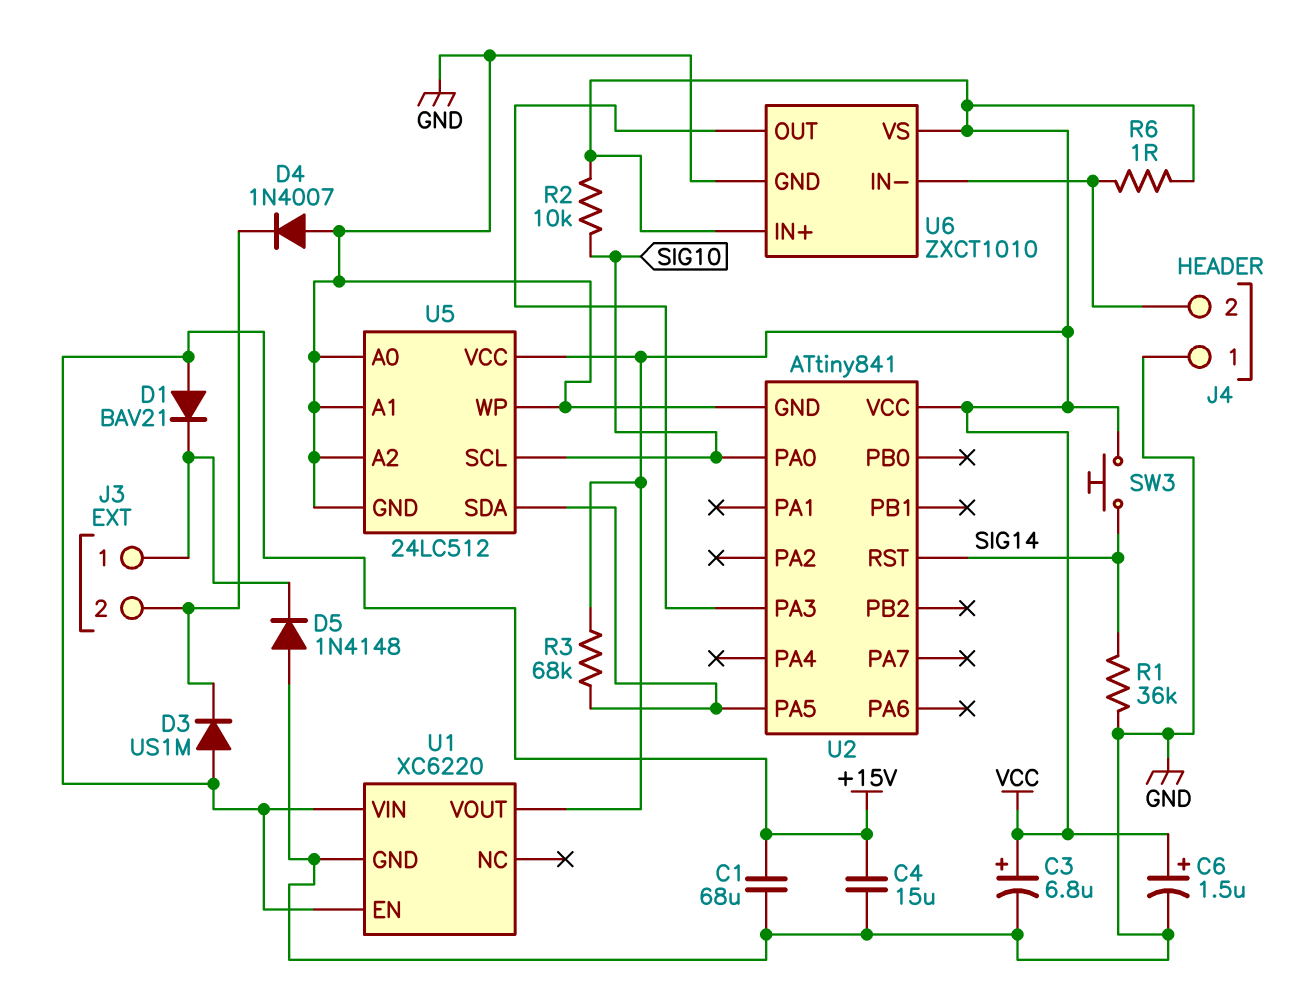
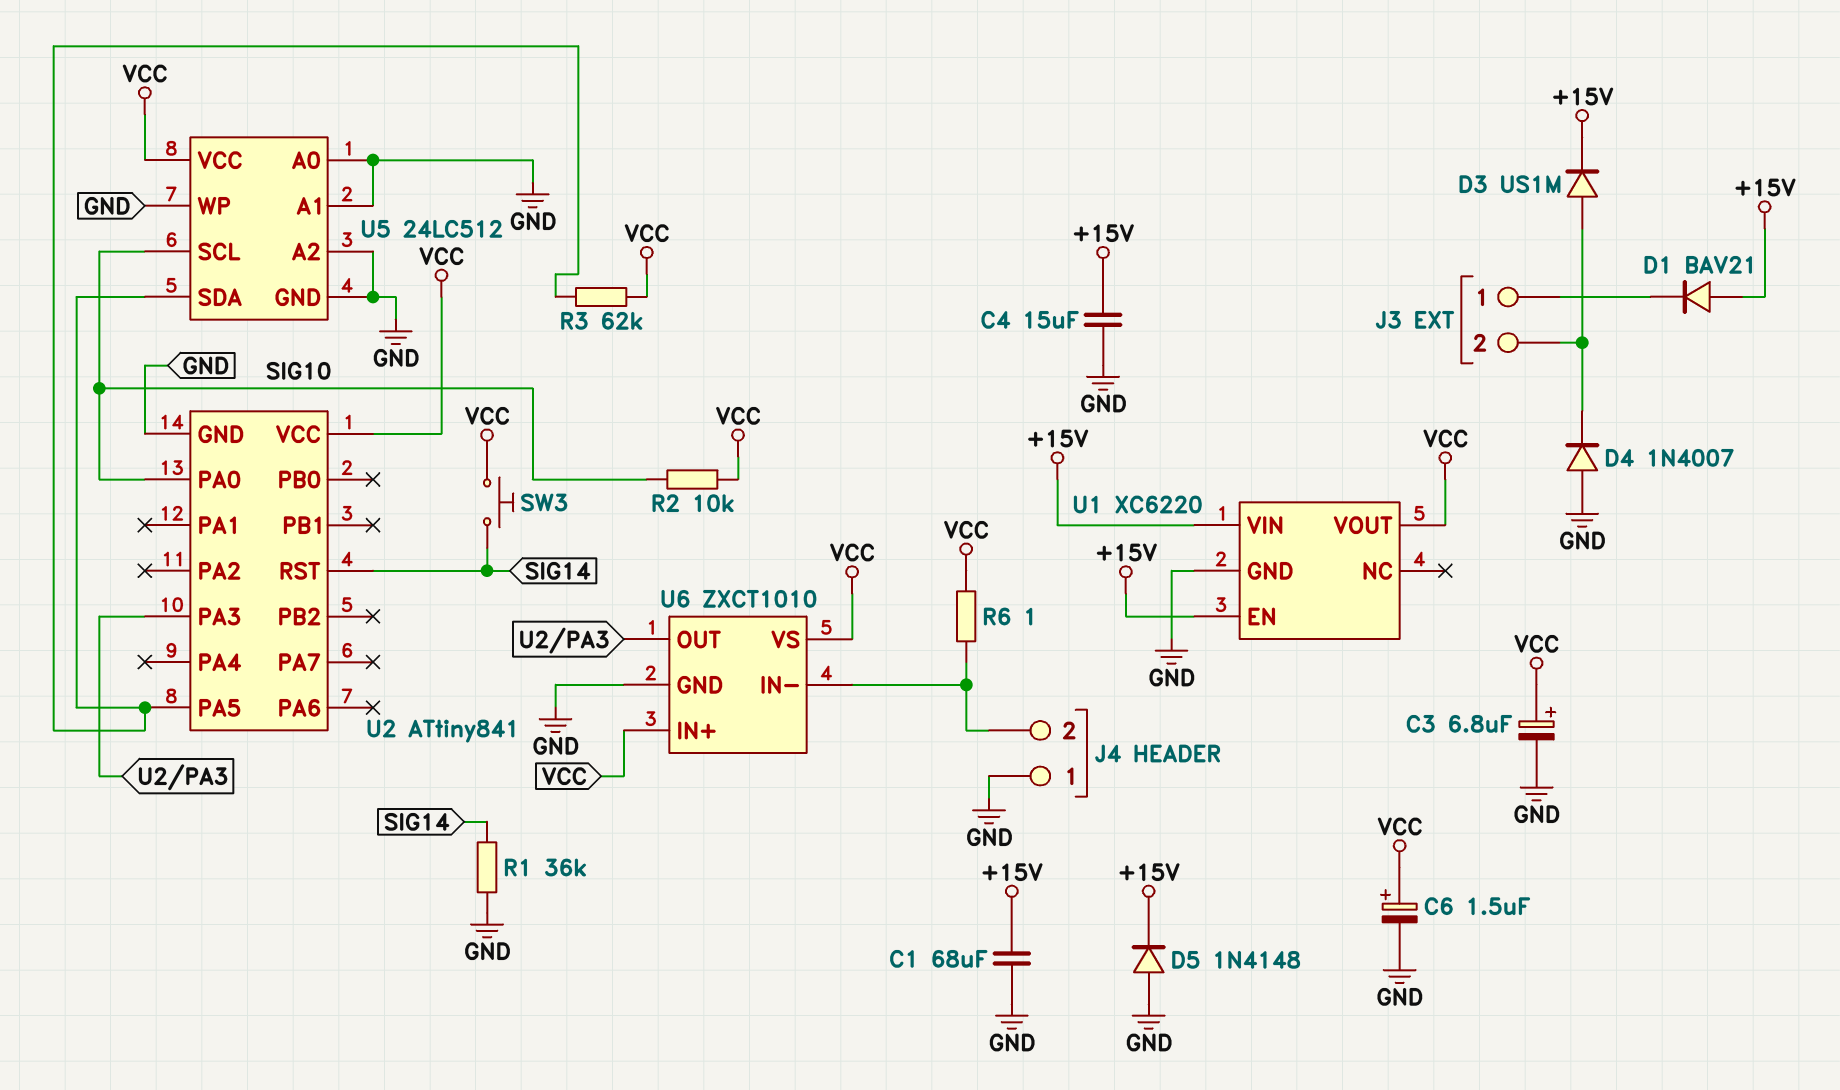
D3: diode US1M (A +15V, K J3/2) -> diode US1M (A J3/2, K +15V)
D5: diode 1N4148 (A GND, K J3/1) -> diode 1N4148 (A GND, K +15V)
R3: 68k (U2/PA5, VCC) -> 62k (U2/PA5, VCC)

